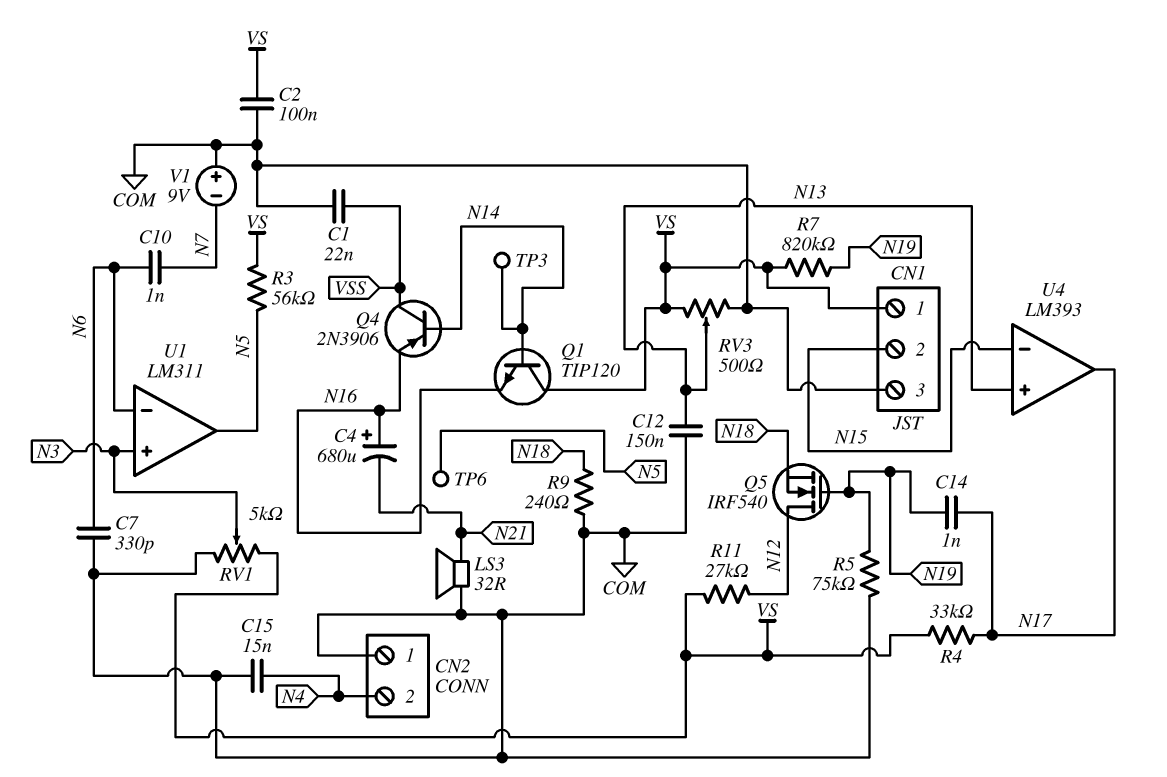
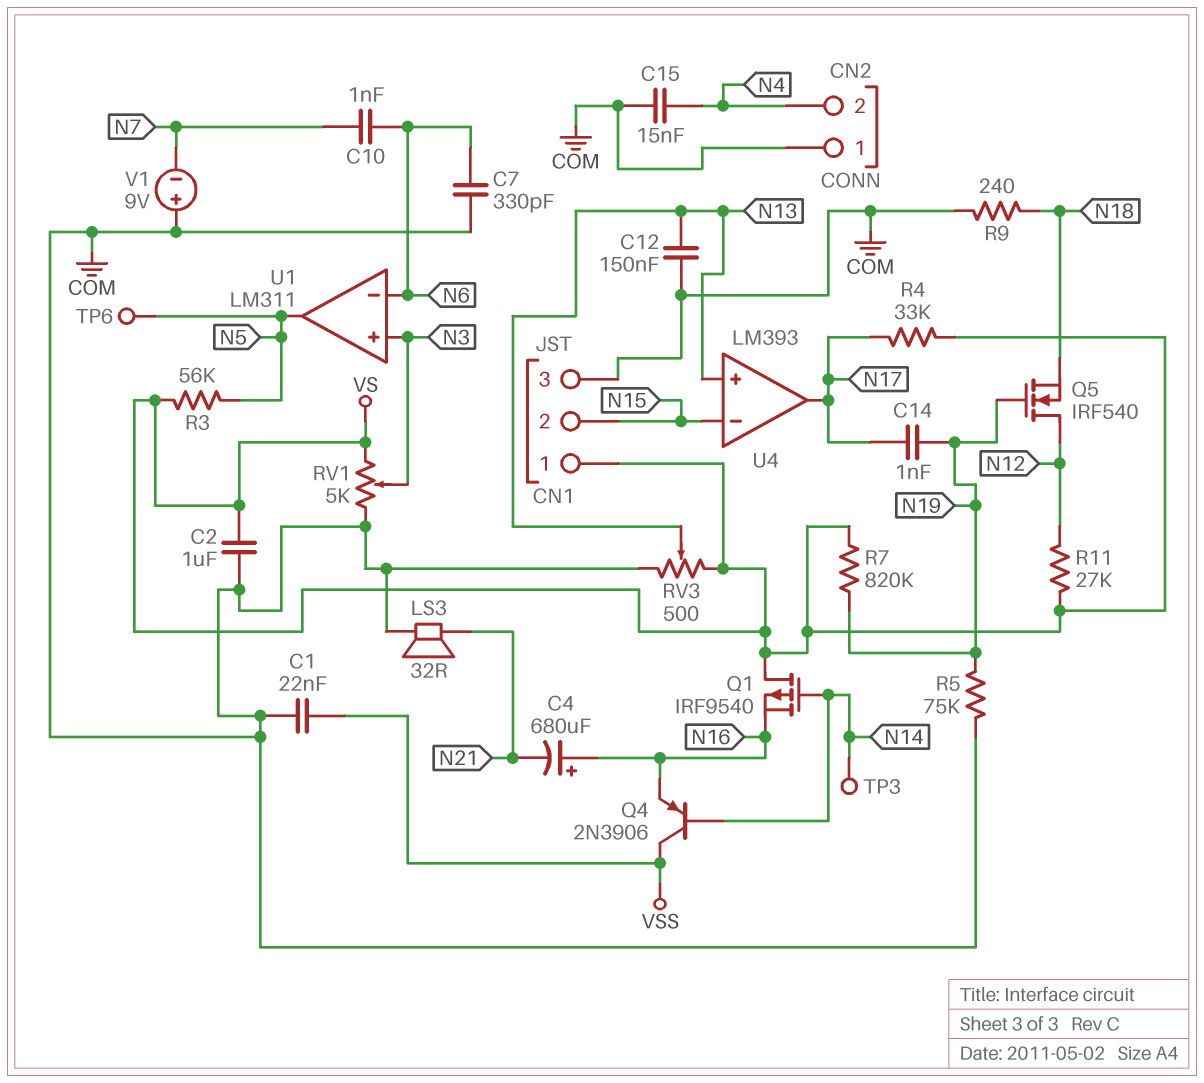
C2: 100nF (COM, VS) -> 1uF (COM, VS)
Q1: NPN TIP120 (B N14, C VS, E N16) -> PMOS IRF9540 (G N14, D VS, S N16)

